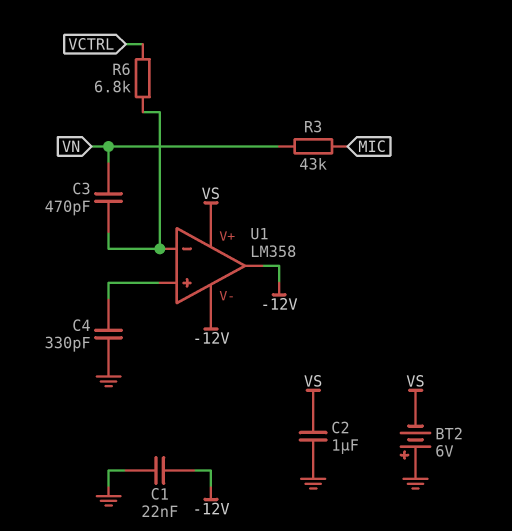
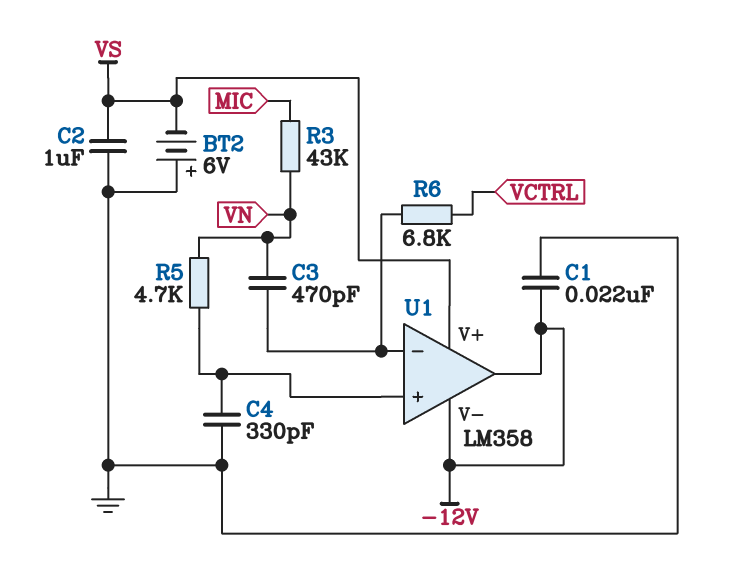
R5: none -> 4.7k (U1/in+, VN)

